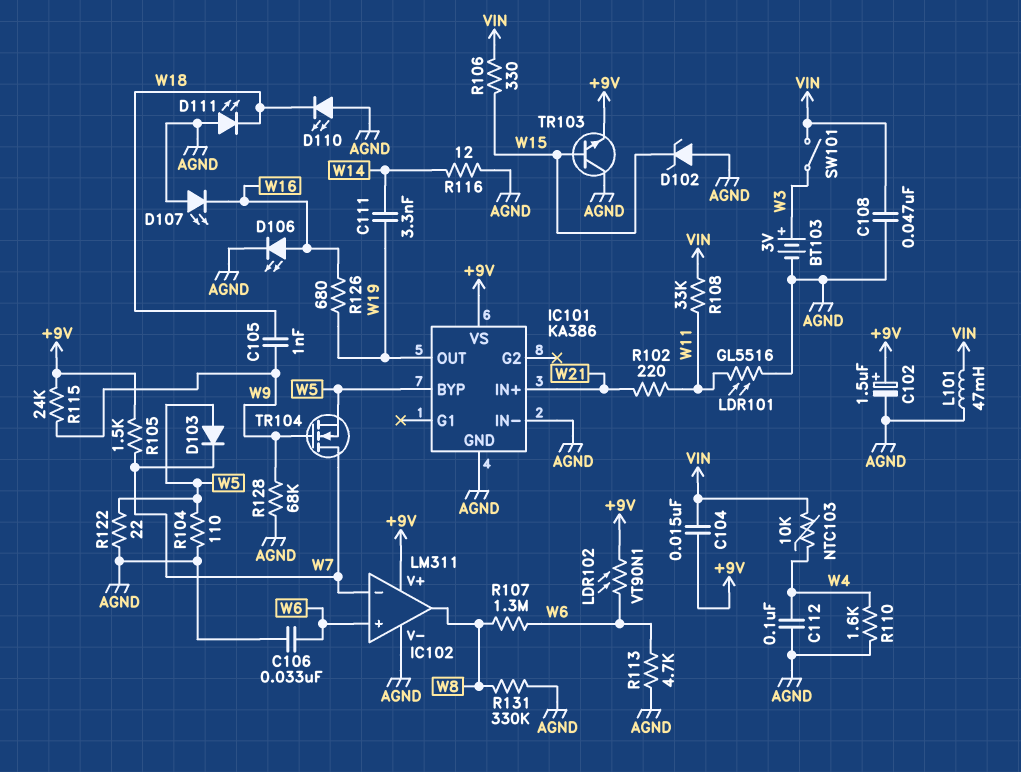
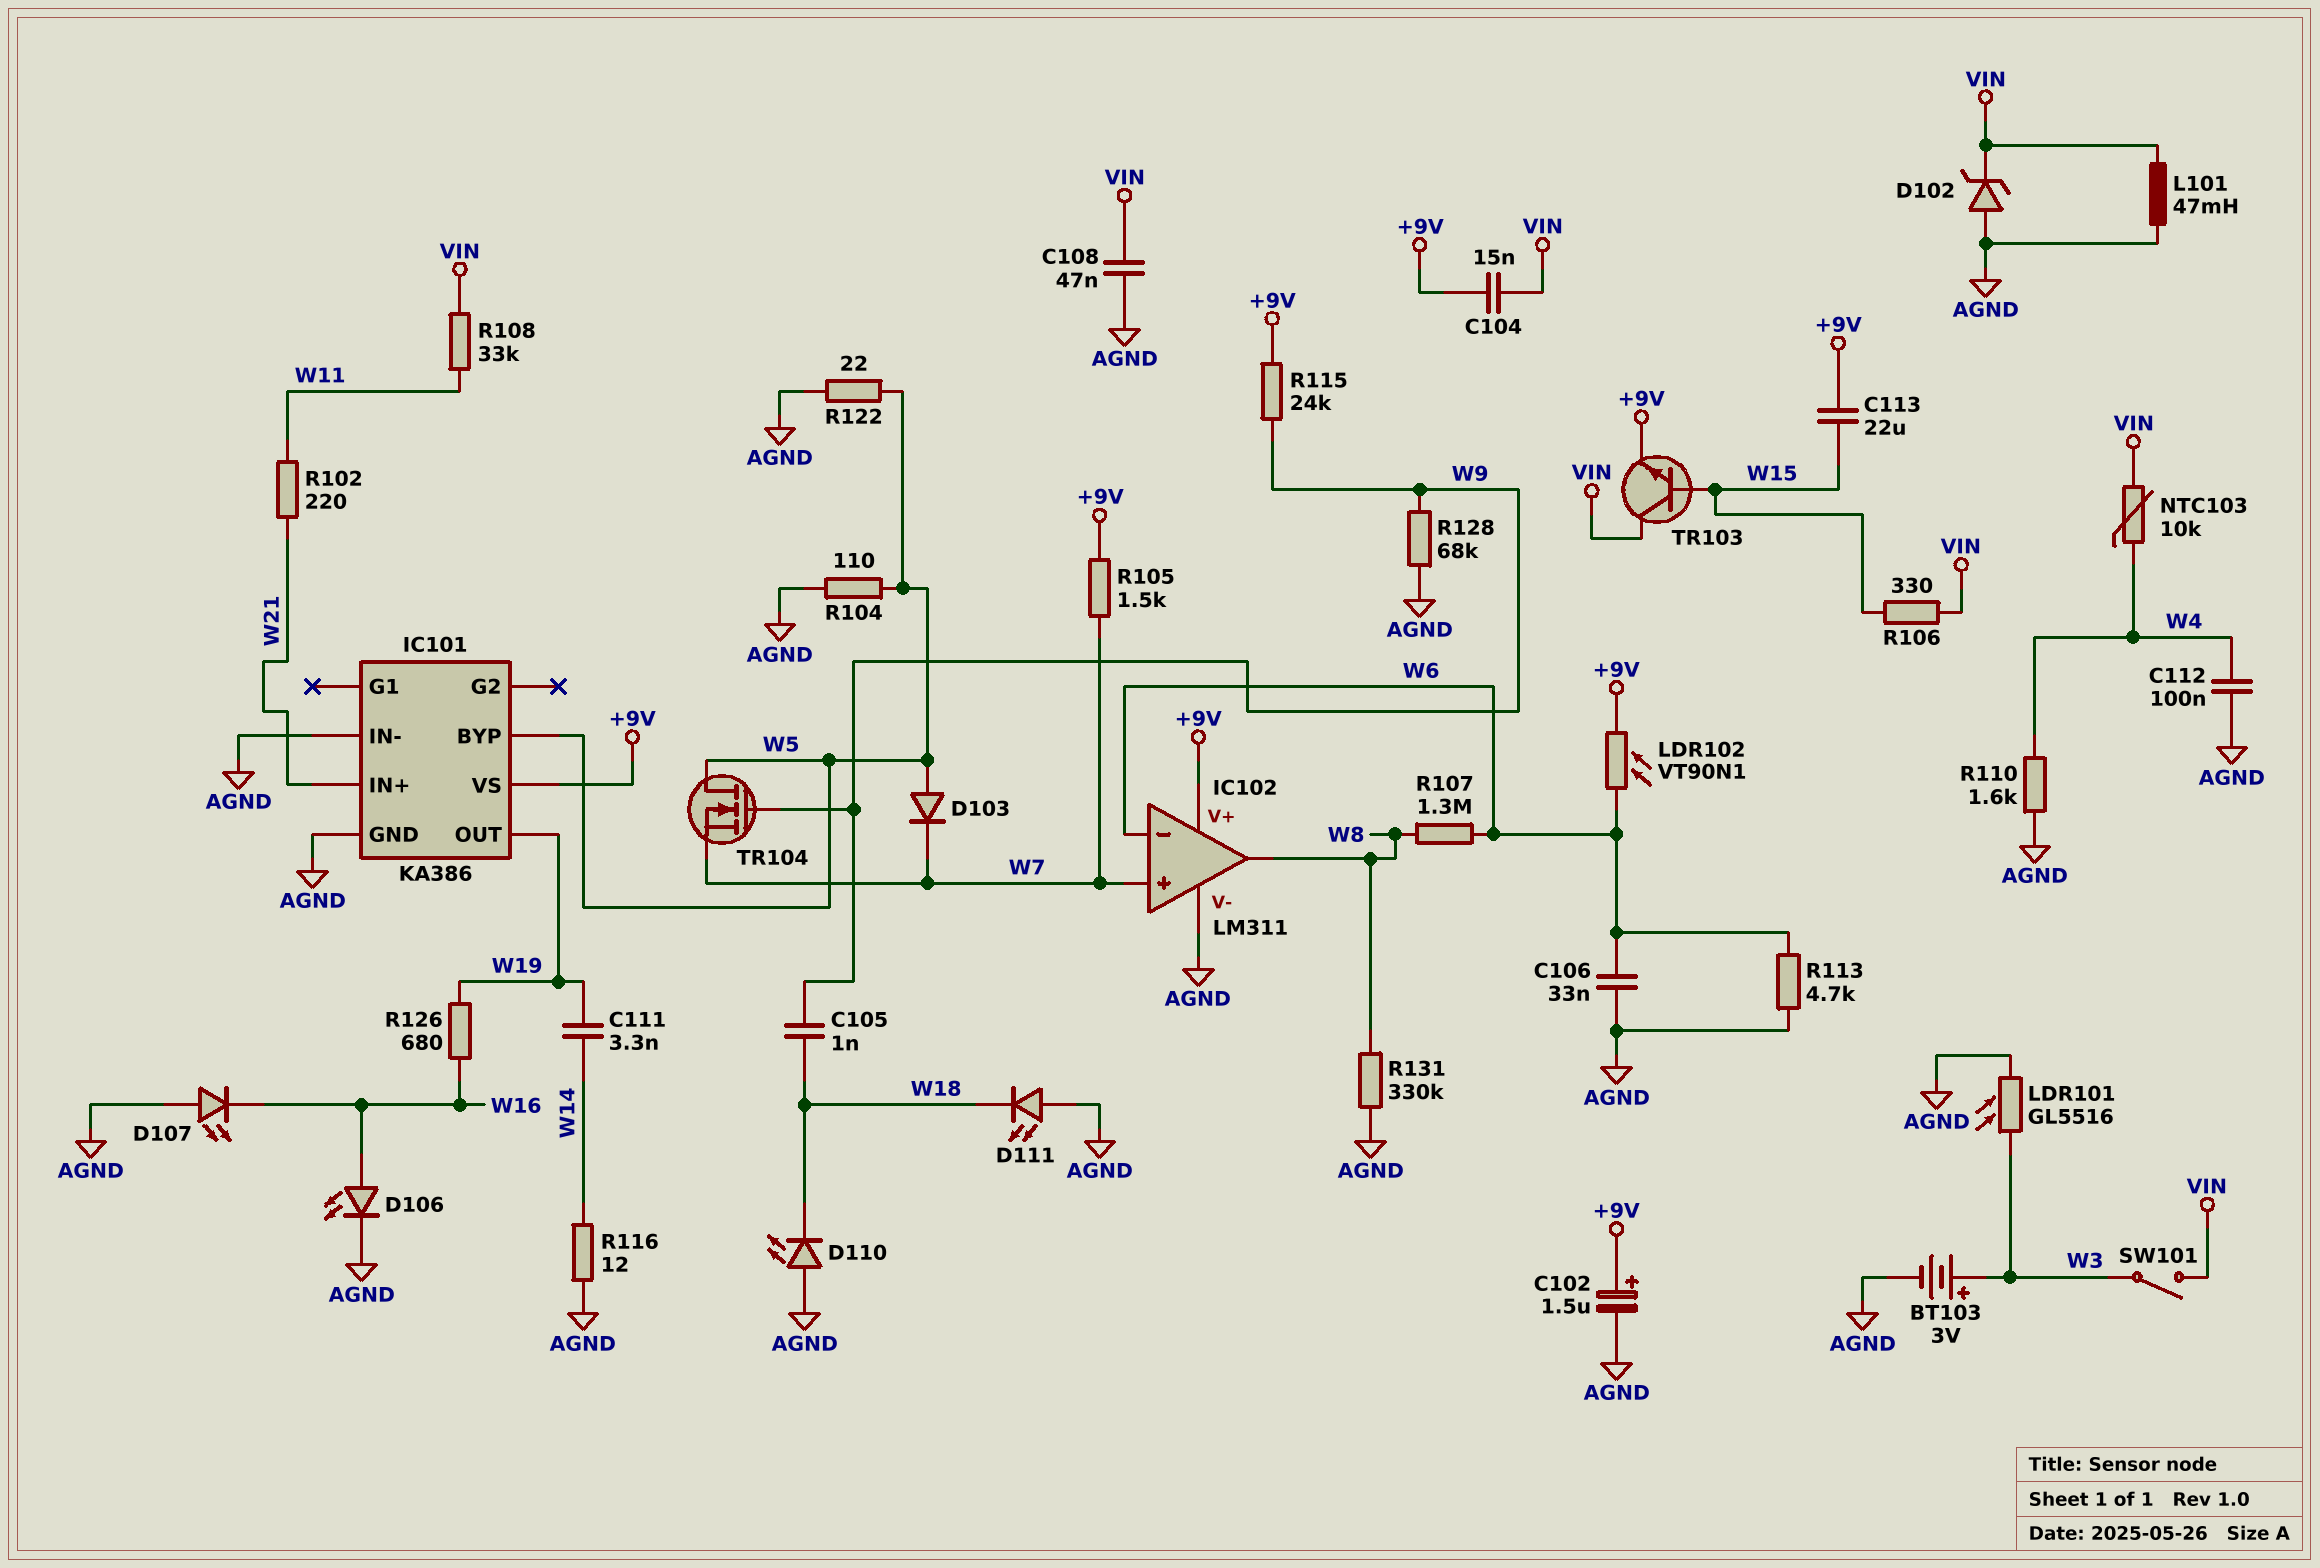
C113: none -> 22uF (+9V, W15)
D102: zener (A AGND, K W15) -> zener (A AGND, K VIN)
IC102 pin in+: W6 -> W7
IC102 pin in-: W7 -> W6
LDR101: GL5516 (AGND, W11) -> GL5516 (AGND, W3)
TR103: NPN (B W15, C AGND, E +9V) -> NPN (B W15, C VIN, E +9V)
TR104: NMOS (G W9, D W7, S W5) -> NMOS (G W9, D W5, S W7)

